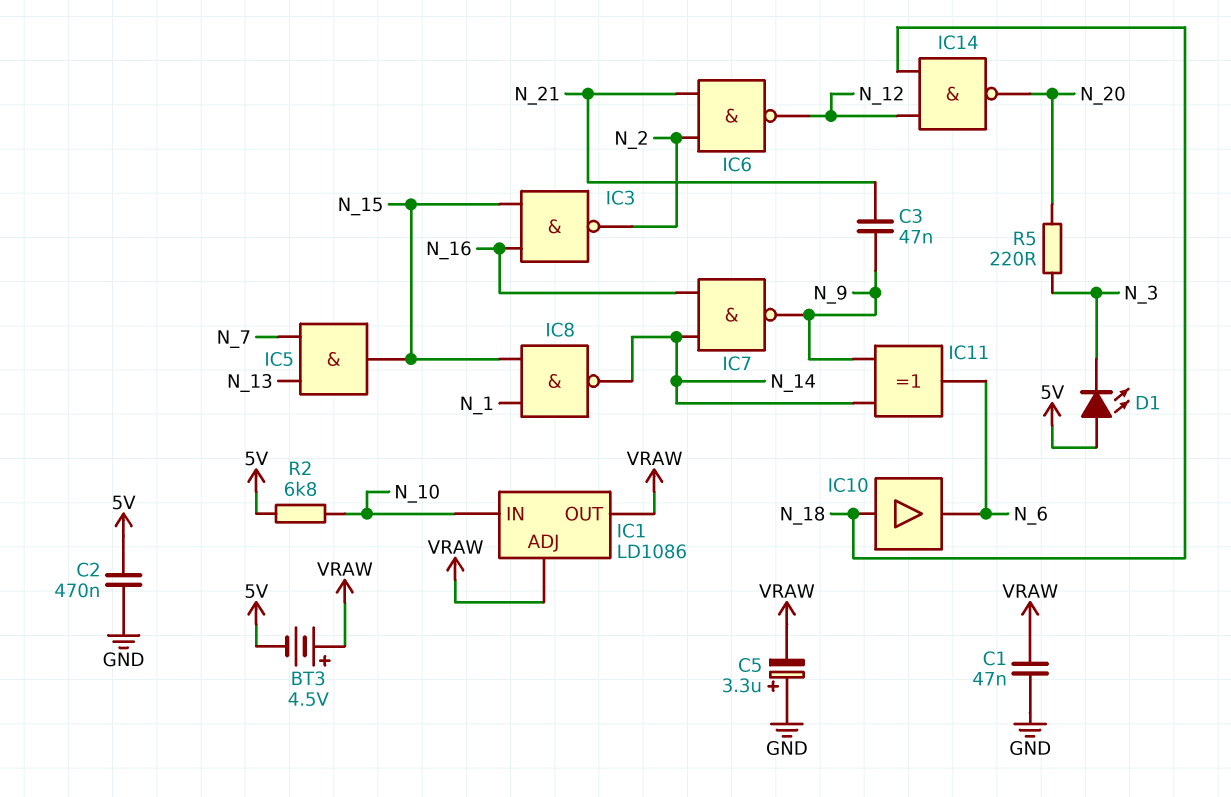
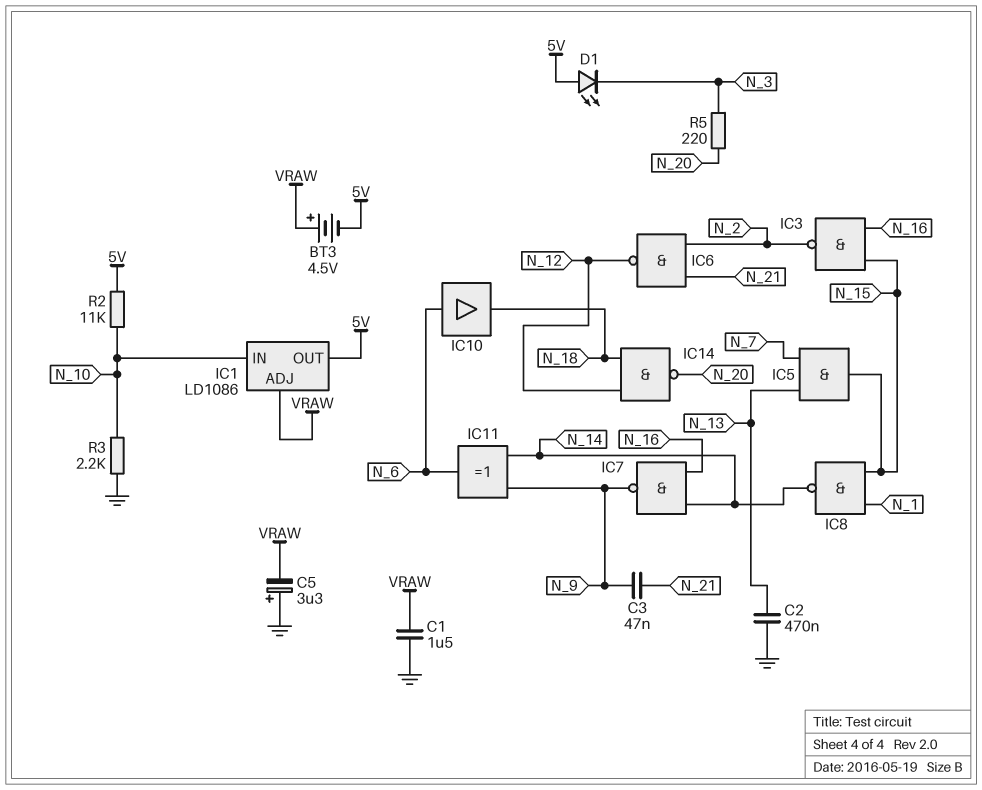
C1: 47nF (GND, VRAW) -> 1.5uF (GND, VRAW)
C2: 470nF (5V, GND) -> 470nF (GND, N_13)
IC1 pin OUT: VRAW -> 5V
IC10: buffer (in N_18, out N_6) -> buffer (in N_6, out N_18)
R2: 6.8k (5V, N_10) -> 11k (5V, N_10)
R3: none -> 2.2k (GND, N_10)

